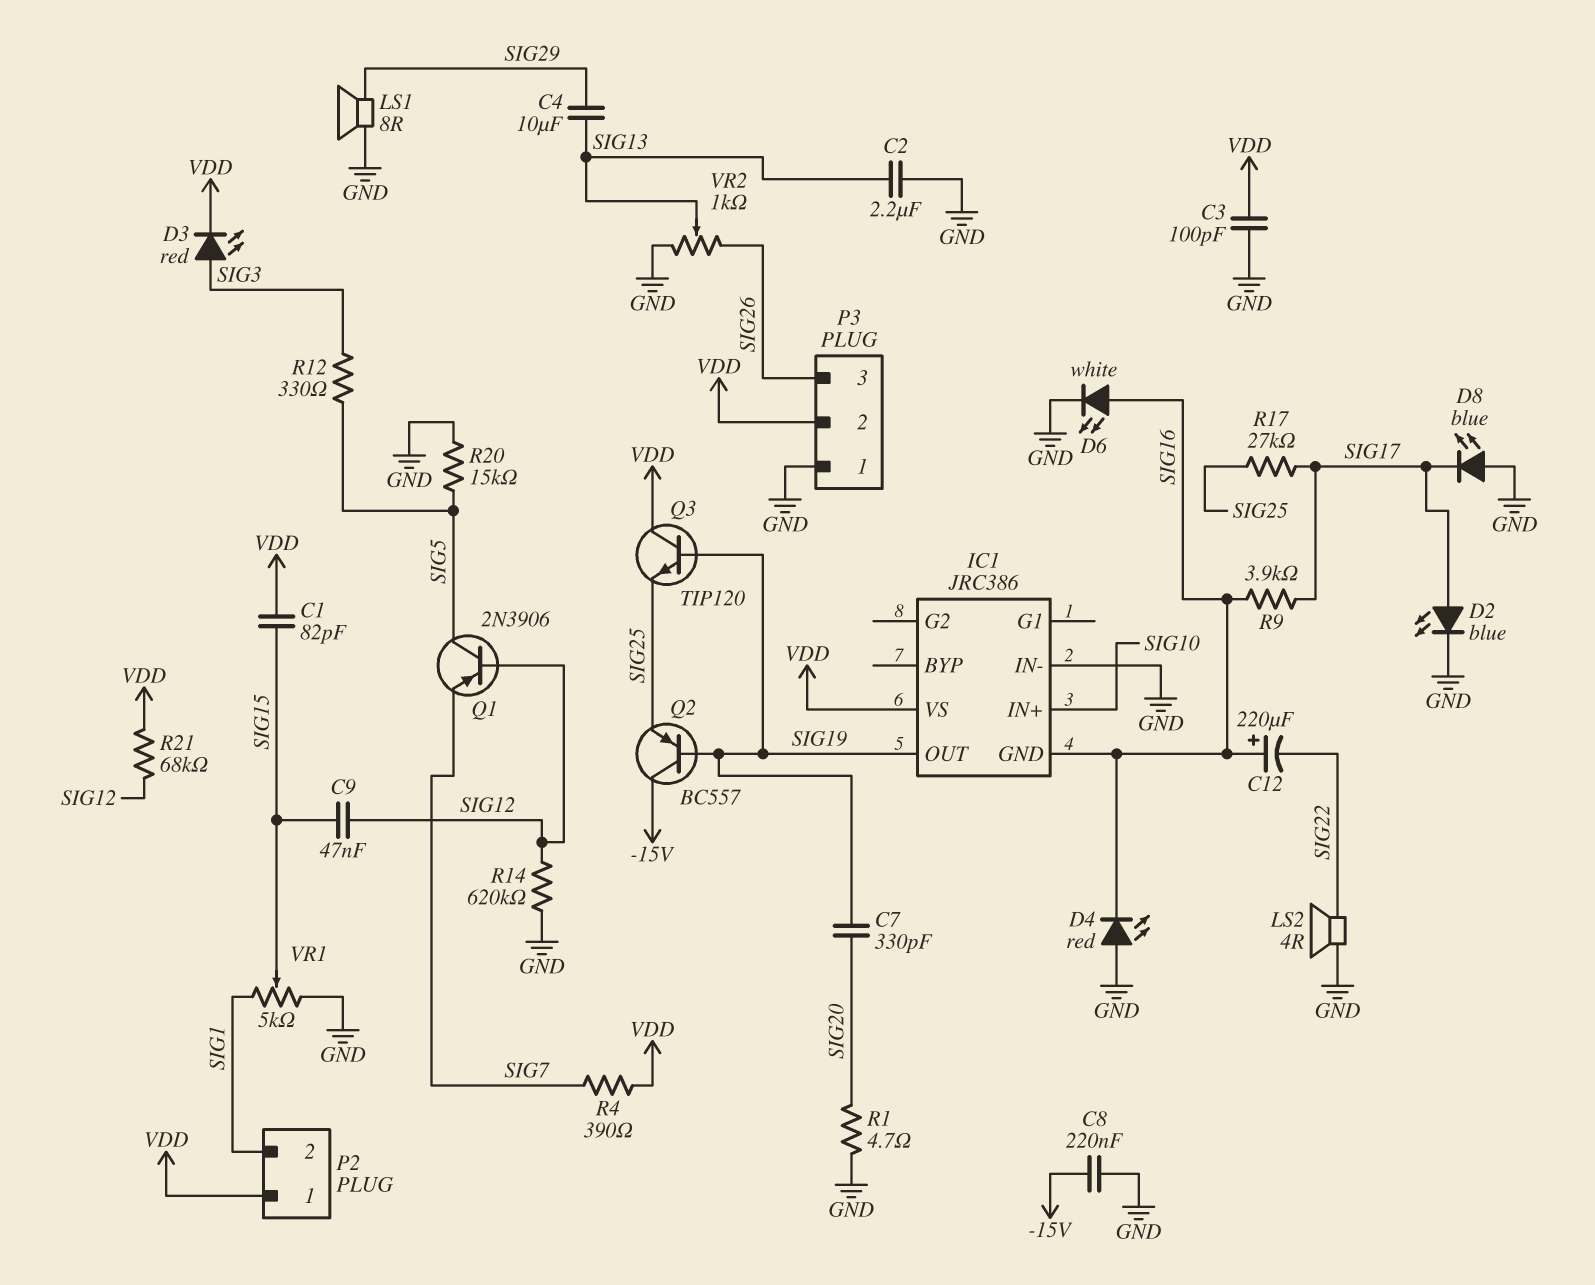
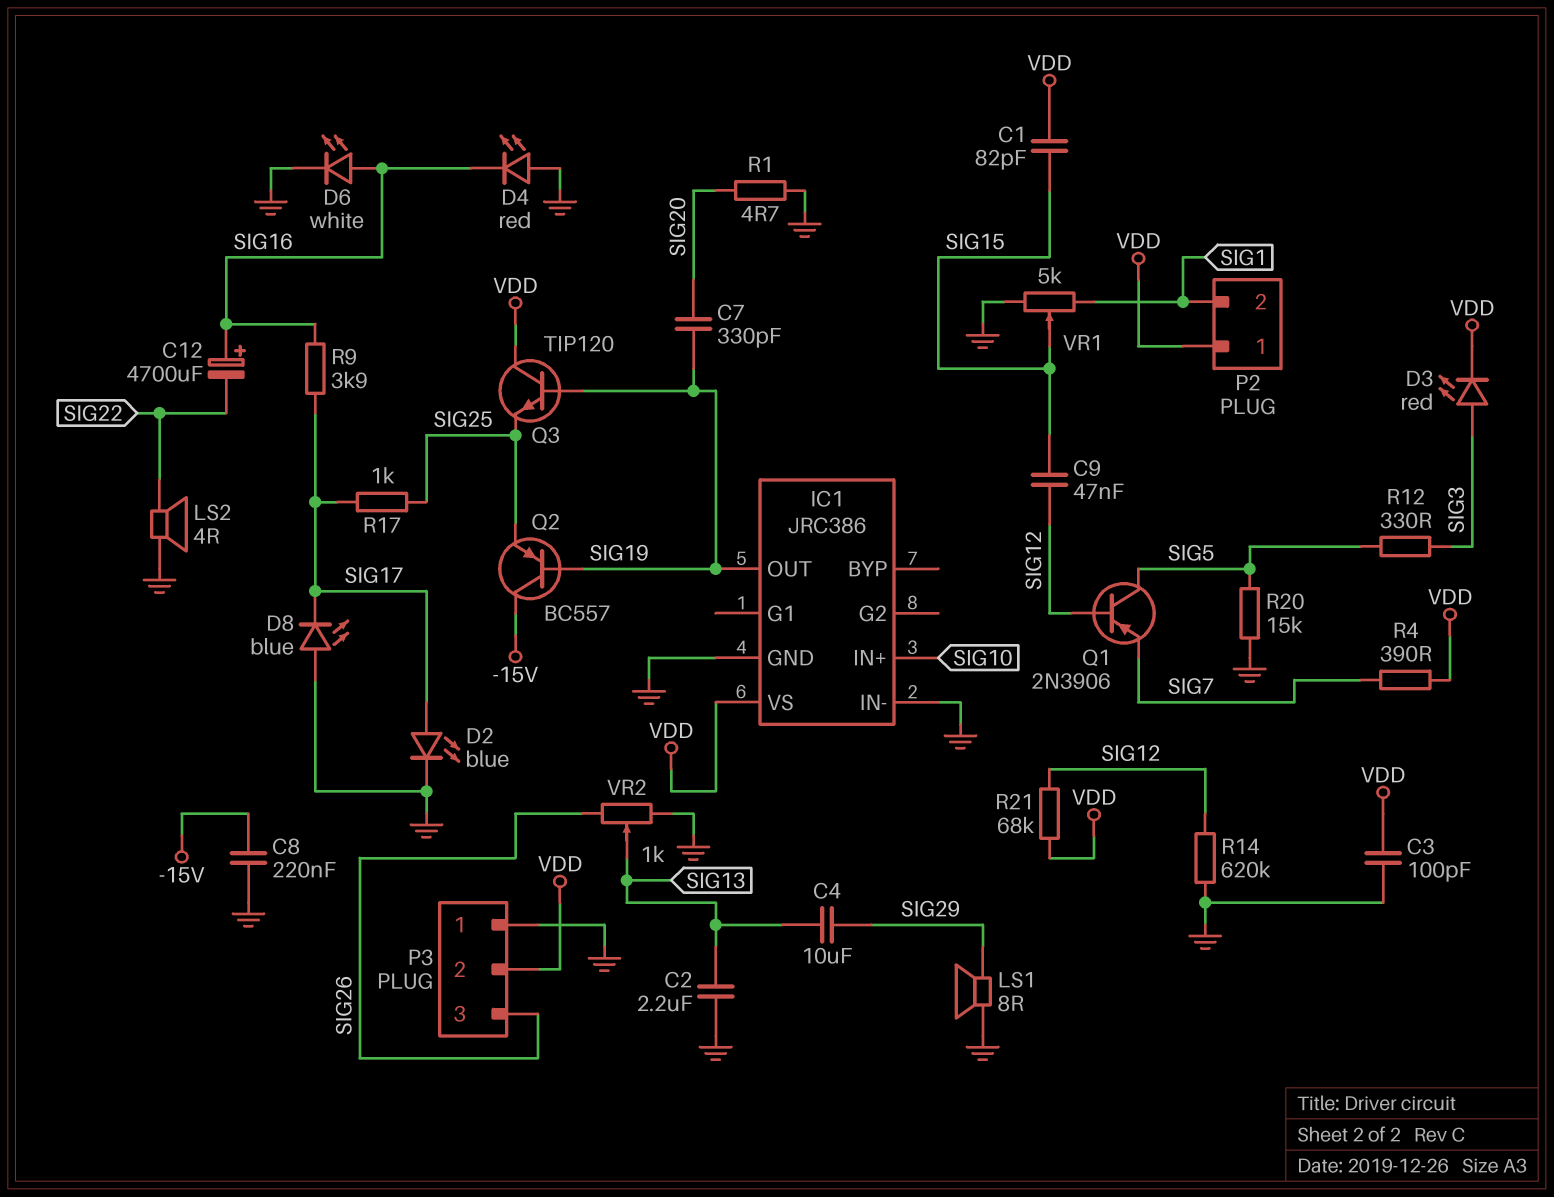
C12: 220uF (plus SIG16, minus SIG22) -> 4700uF (plus SIG16, minus SIG22)
IC1 pin GND: SIG16 -> GND
R17: 27k (SIG17, SIG25) -> 1k (SIG17, SIG25)

